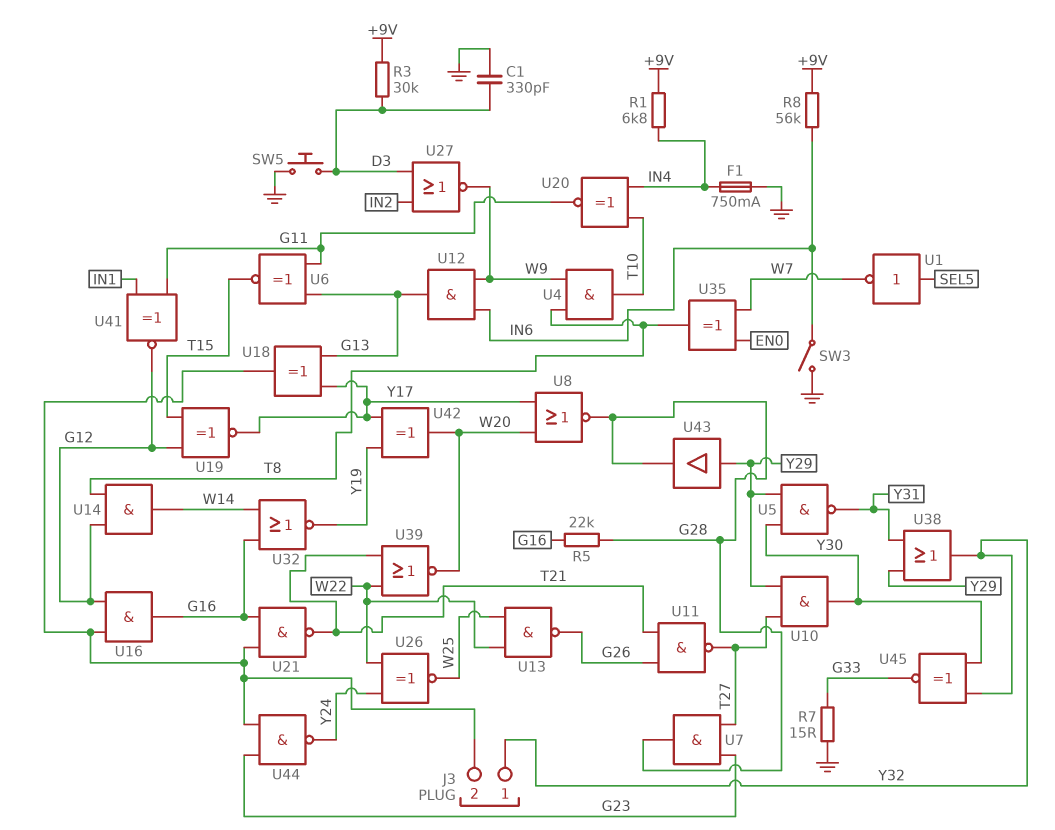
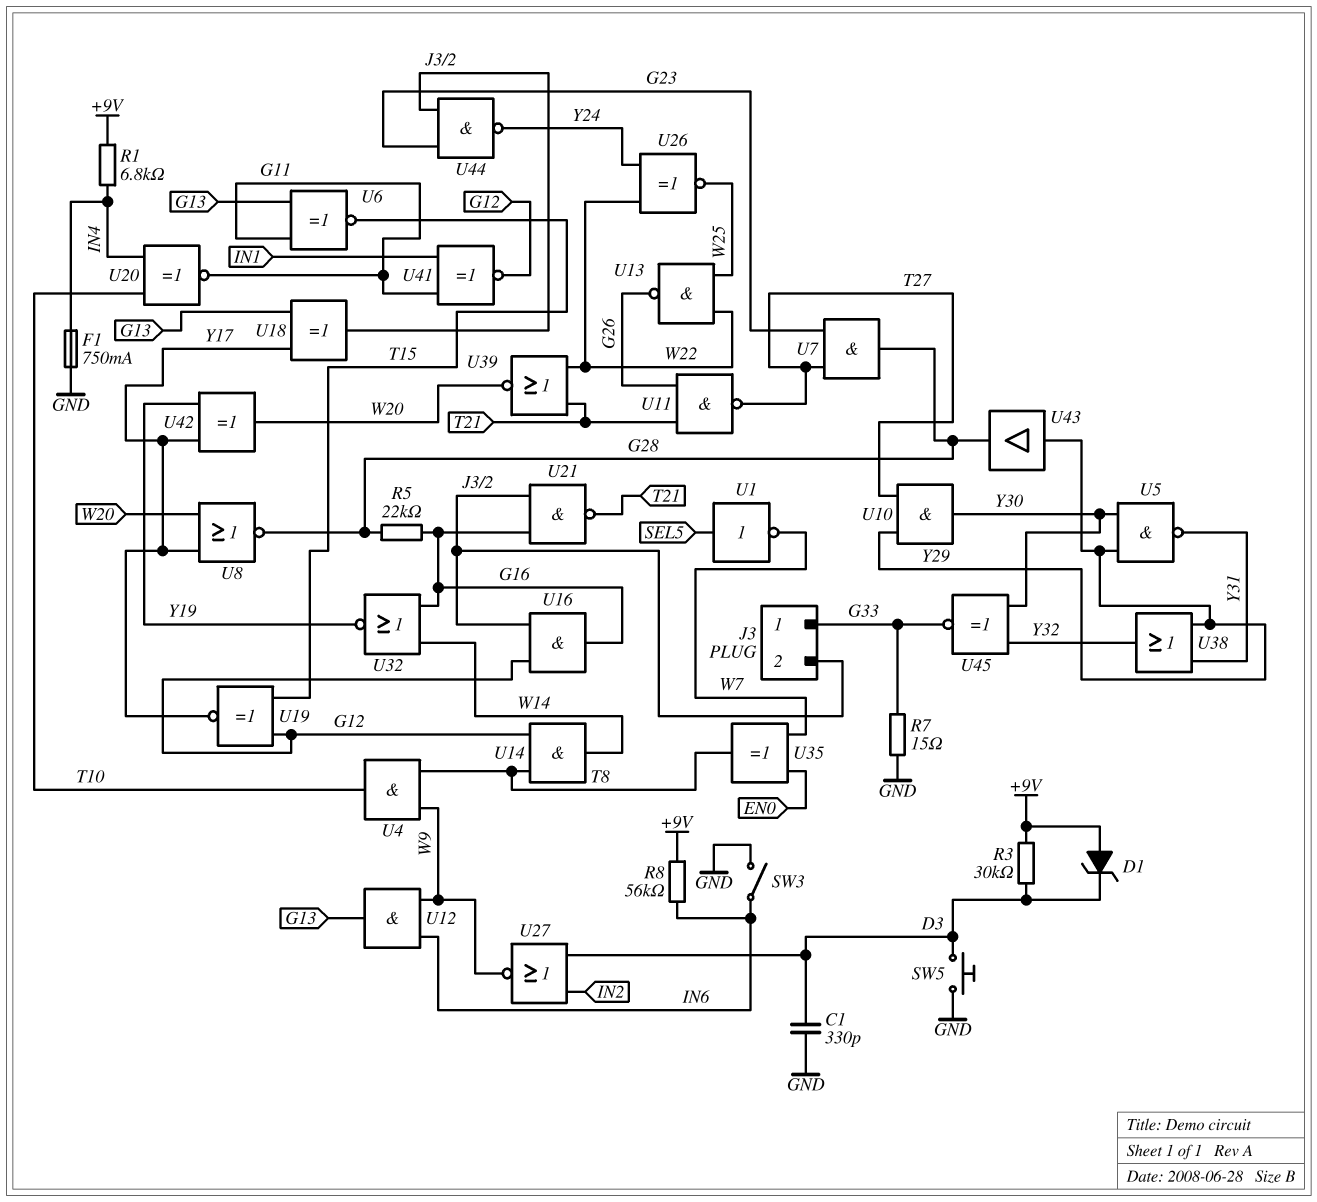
D1: none -> zener (A +9V, K D3)
J3 pin 1: Y32 -> G33

